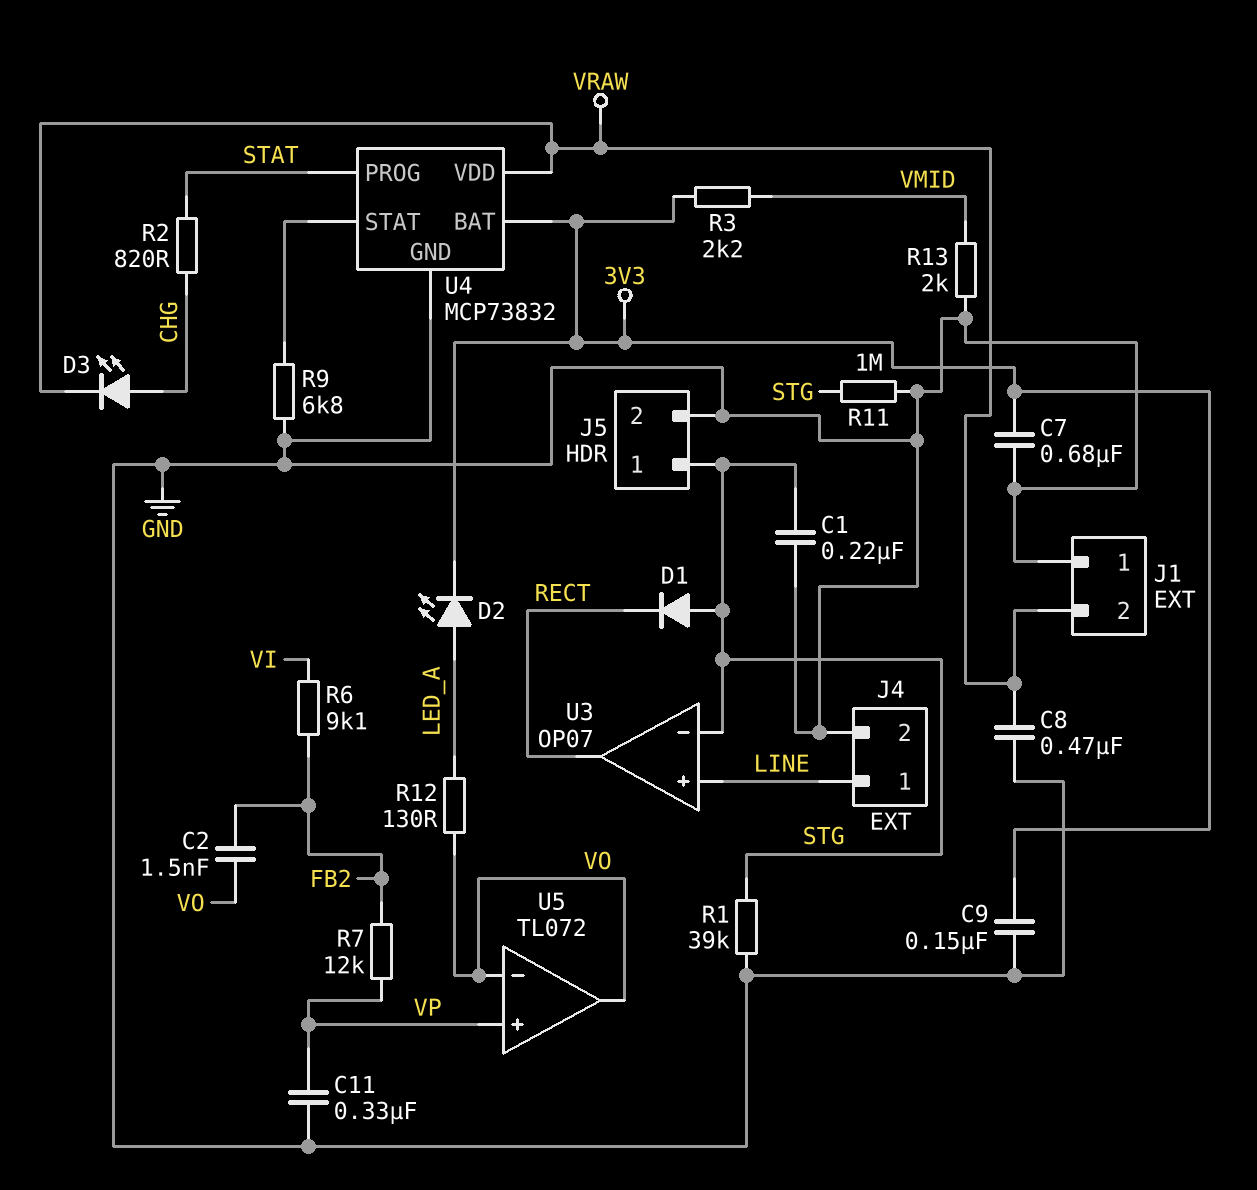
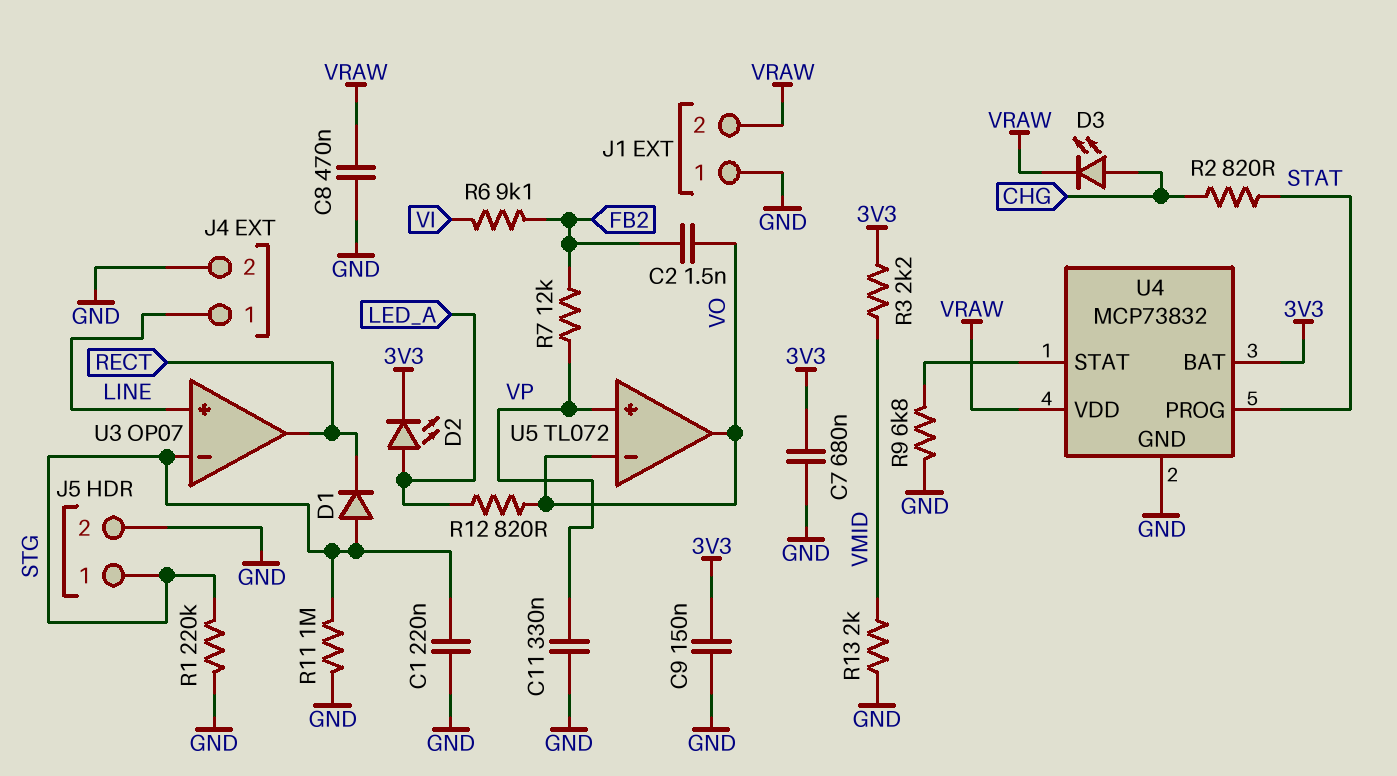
R1: 39k (GND, STG) -> 220k (GND, STG)
R12: 130 (LED_A, VO) -> 820 (LED_A, VO)

